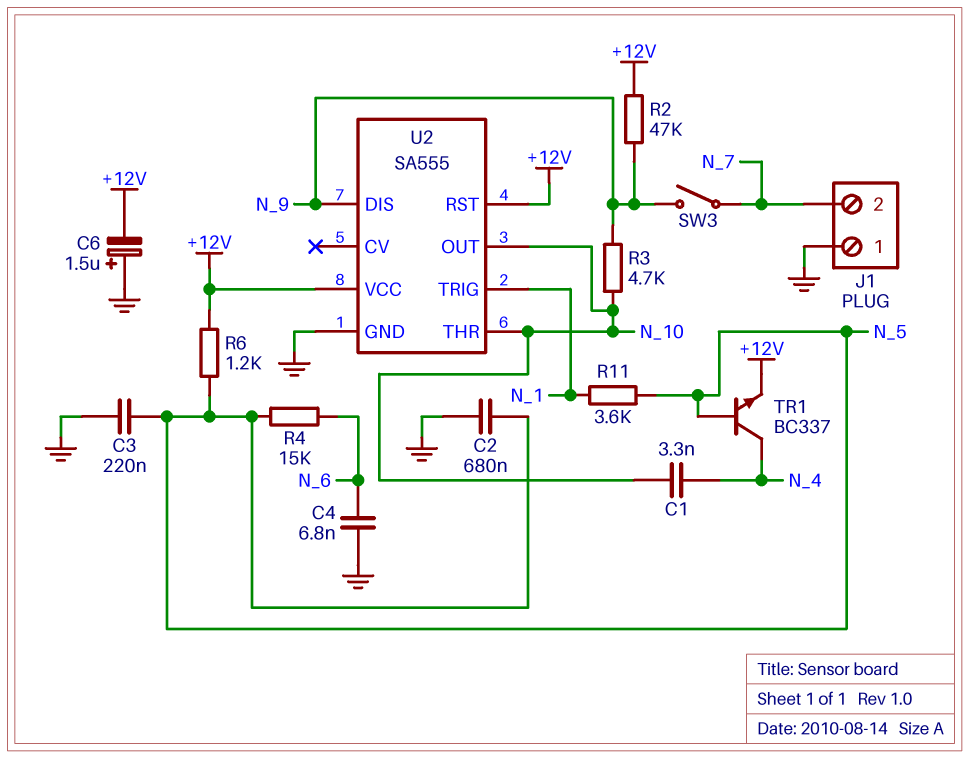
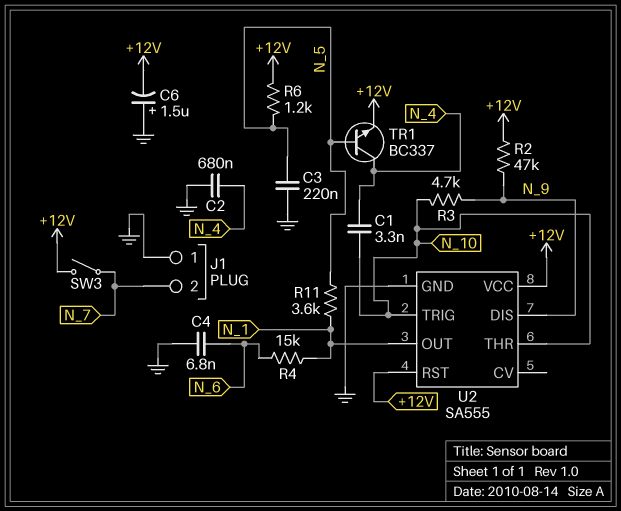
C2: 680nF (GND, N_5) -> 680nF (GND, N_4)
R4: 15k (N_5, N_6) -> 15k (N_1, N_6)
SW3: switch (N_7, N_9) -> switch (+12V, N_7)
U2 pin OUT: N_10 -> N_1
U2 pin TRIG: N_1 -> N_10

